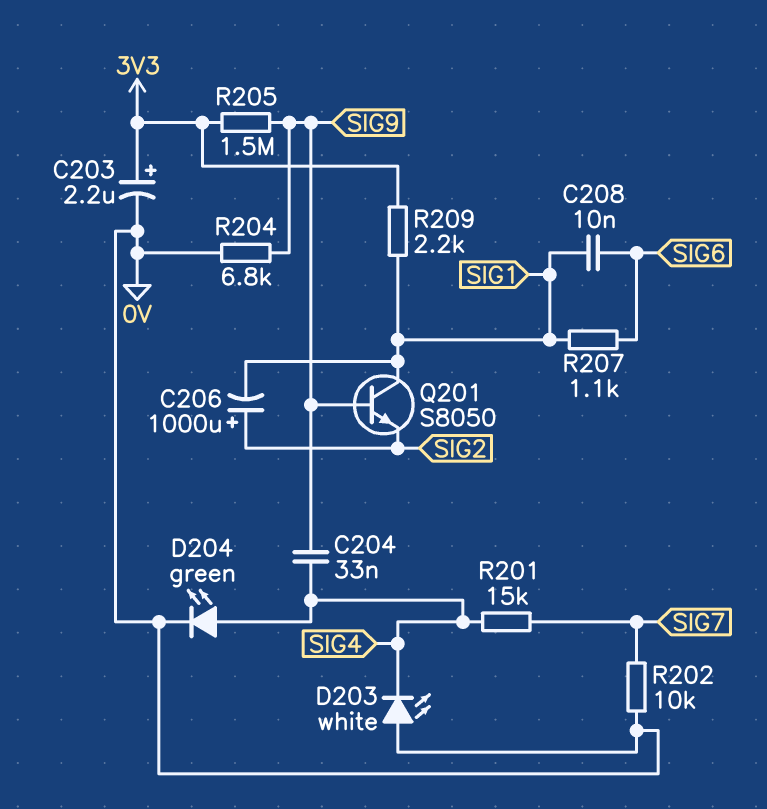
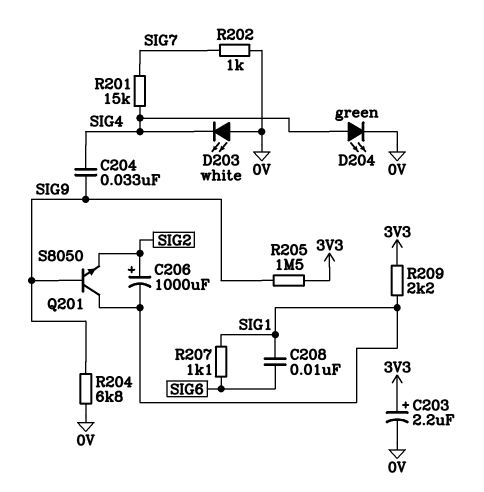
R202: 10k (0V, SIG7) -> 1k (0V, SIG7)

